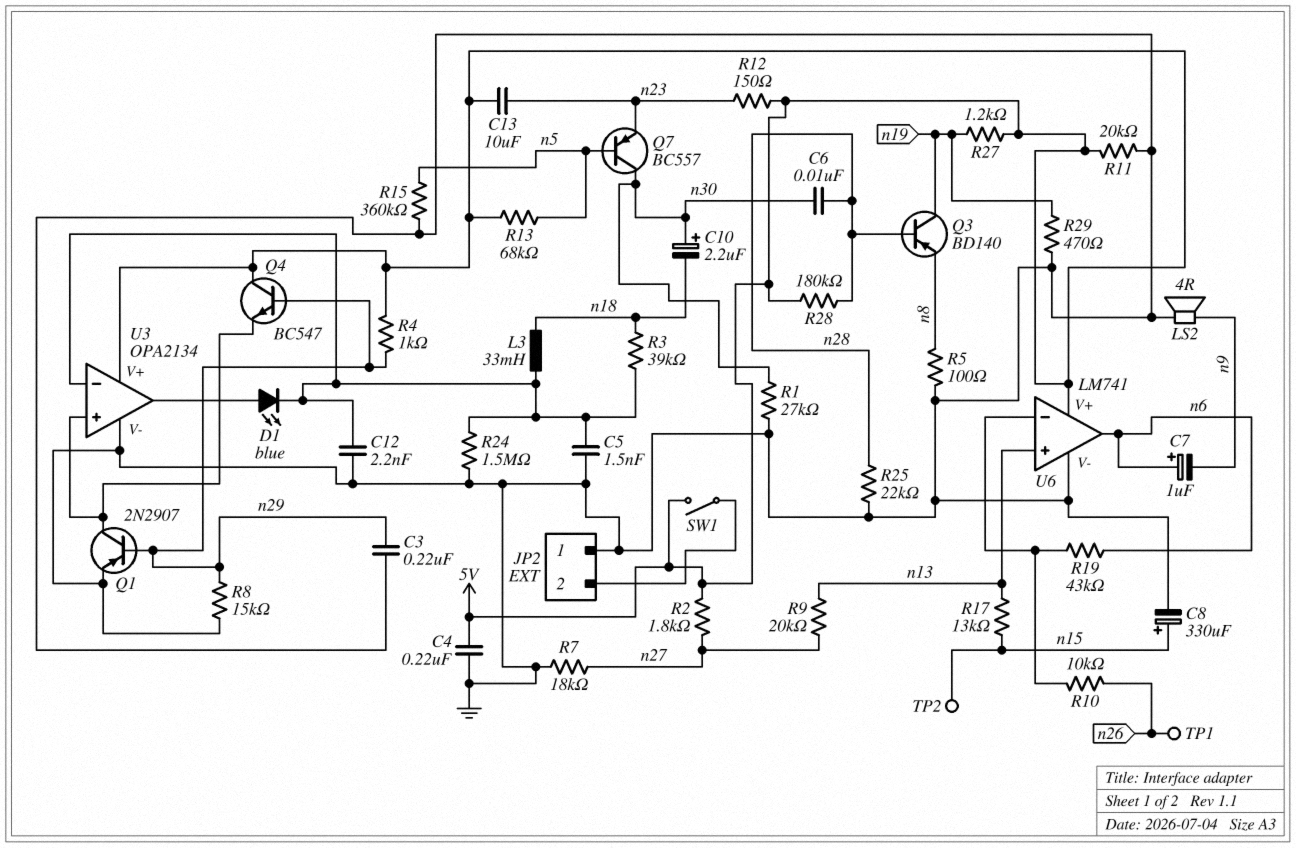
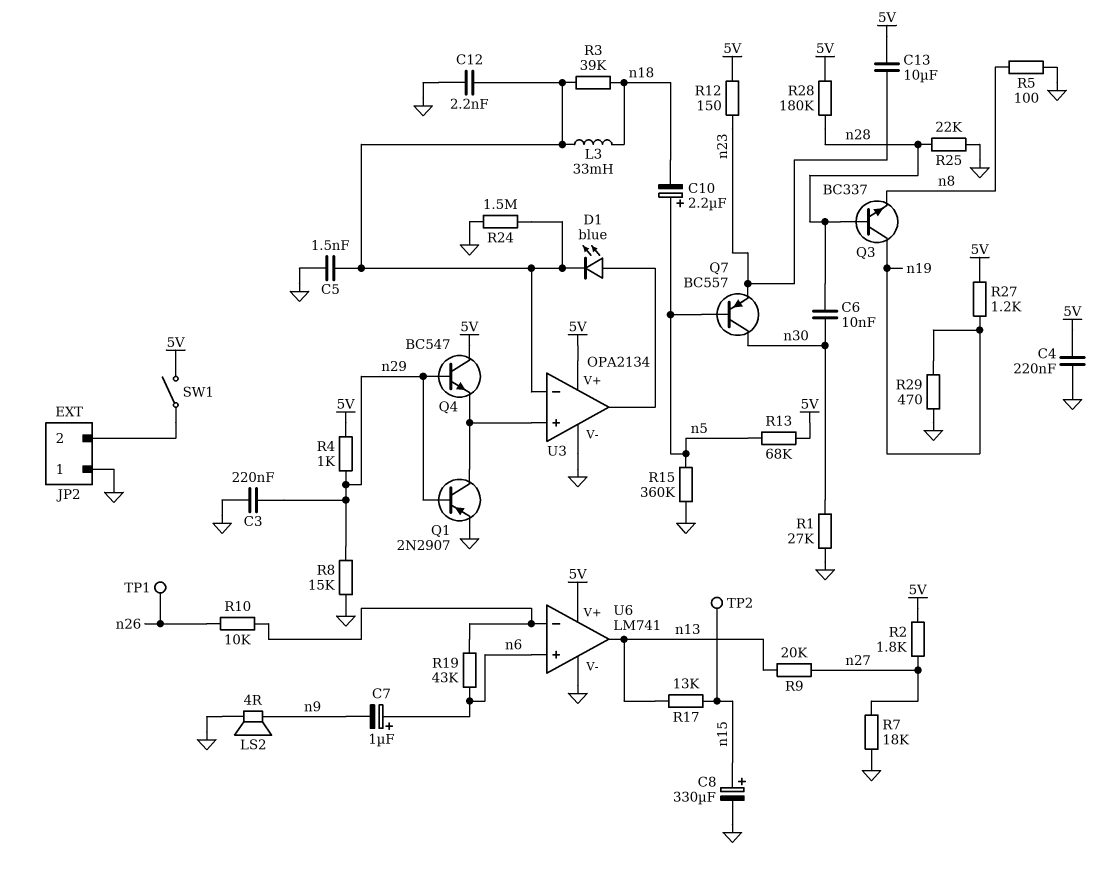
C10: 2.2uF (plus n30, minus n18) -> 2.2uF (plus n5, minus n18)
Q3: PNP BD140 (B n28, C n19, E n8) -> NPN BC337 (B n28, C n19, E n8)
R11: 20k (5V, GND) -> none
U6 pin in+: n13 -> n6
U6 pin out: n6 -> n13

